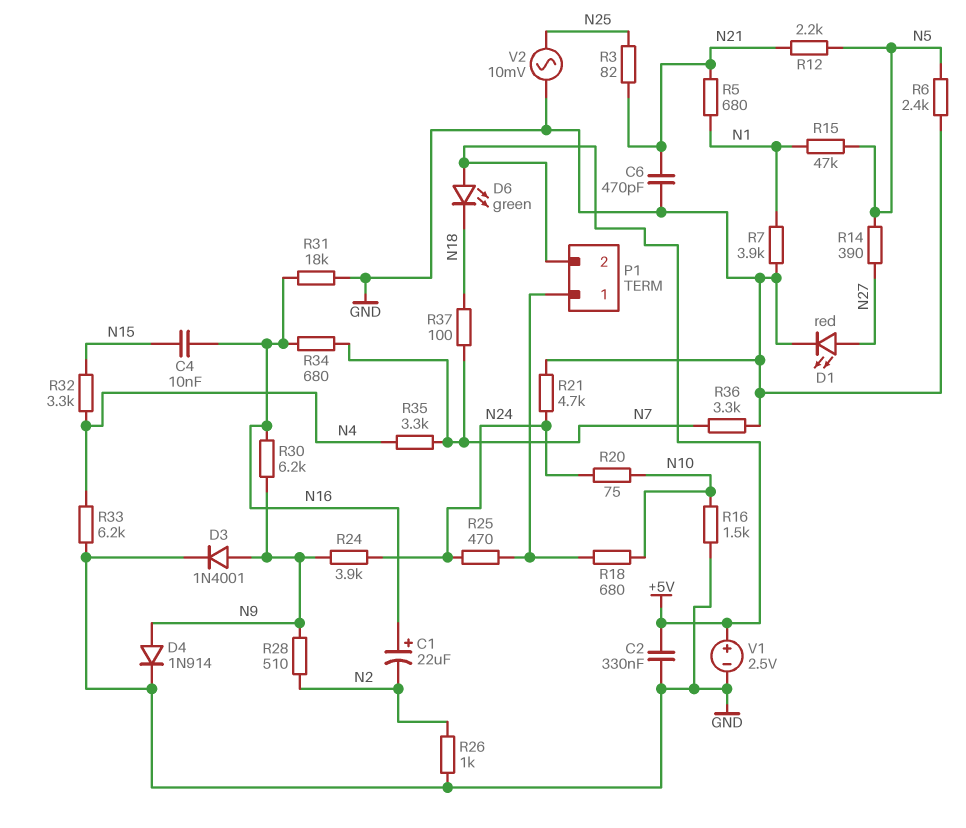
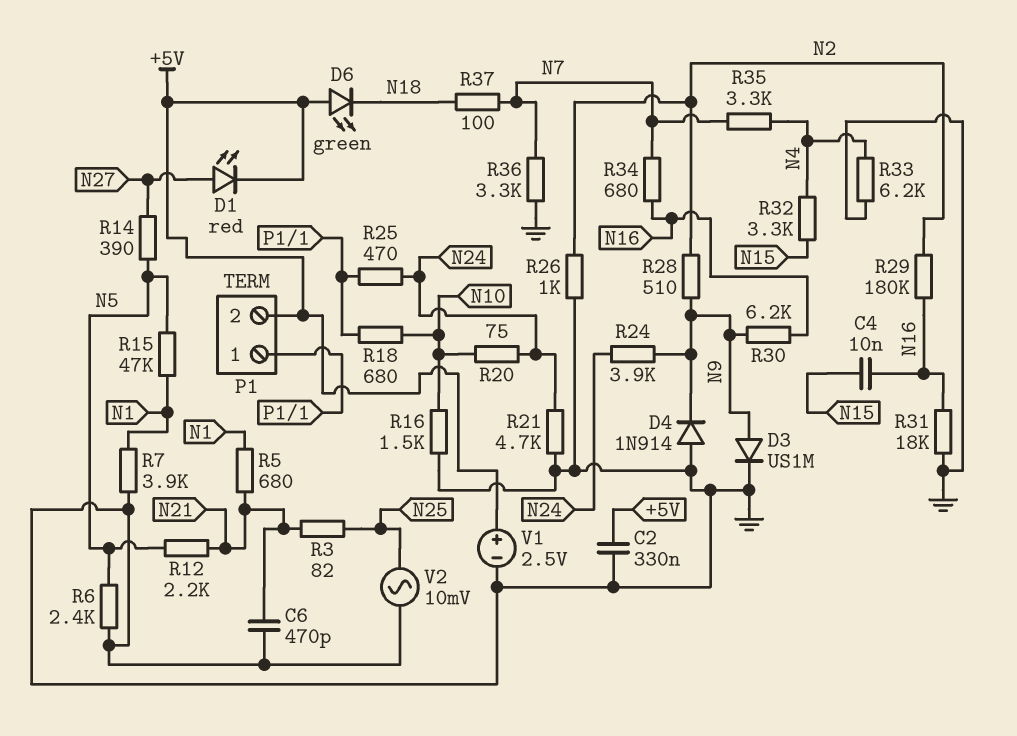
C1: 22uF (plus N16, minus N2) -> none
D1: LED red (A N27, K GND) -> LED red (A N27, K +5V)
D3: diode 1N4001 (A N9, K GND) -> diode US1M (A N9, K GND)
D4: diode 1N914 (A N9, K GND) -> diode 1N914 (A GND, K N9)
R29: none -> 180k (N2, N16)

